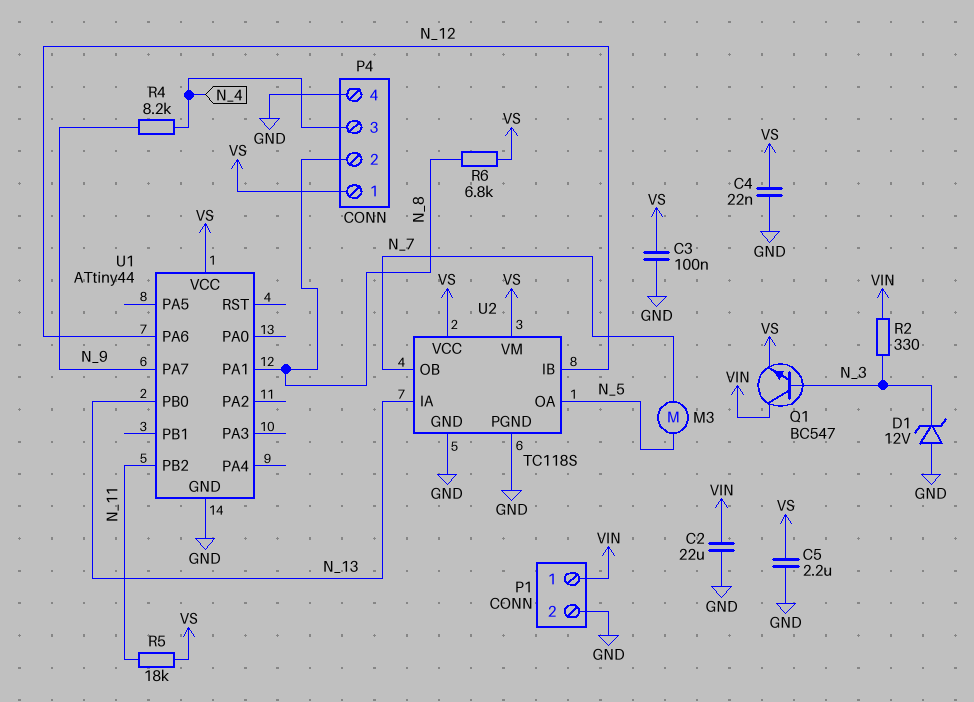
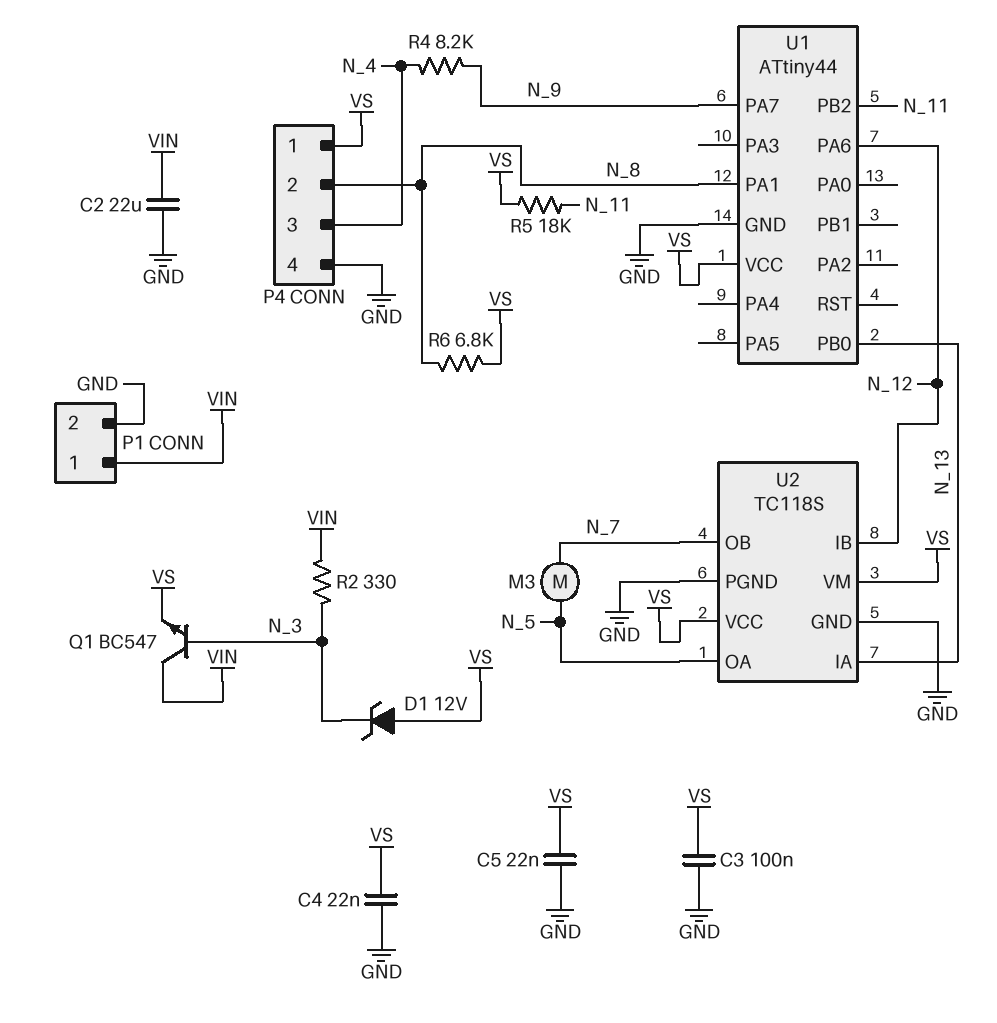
C5: 2.2uF (GND, VS) -> 22nF (GND, VS)
D1: zener 12V (A GND, K N_3) -> zener 12V (A VS, K N_3)

